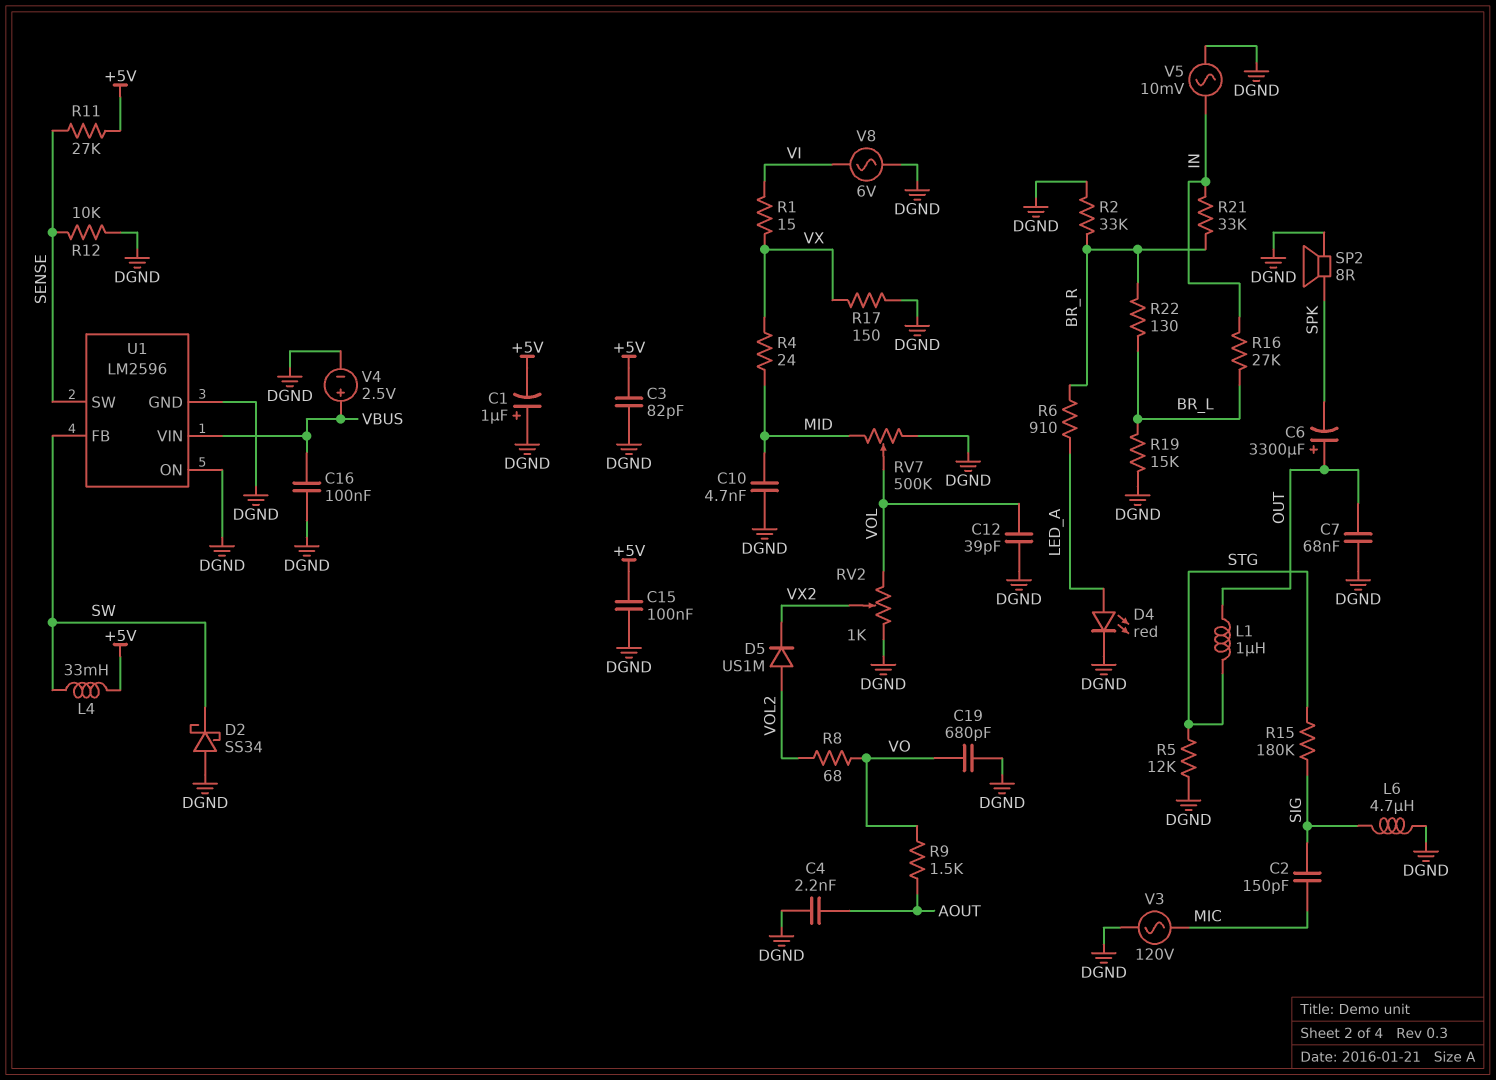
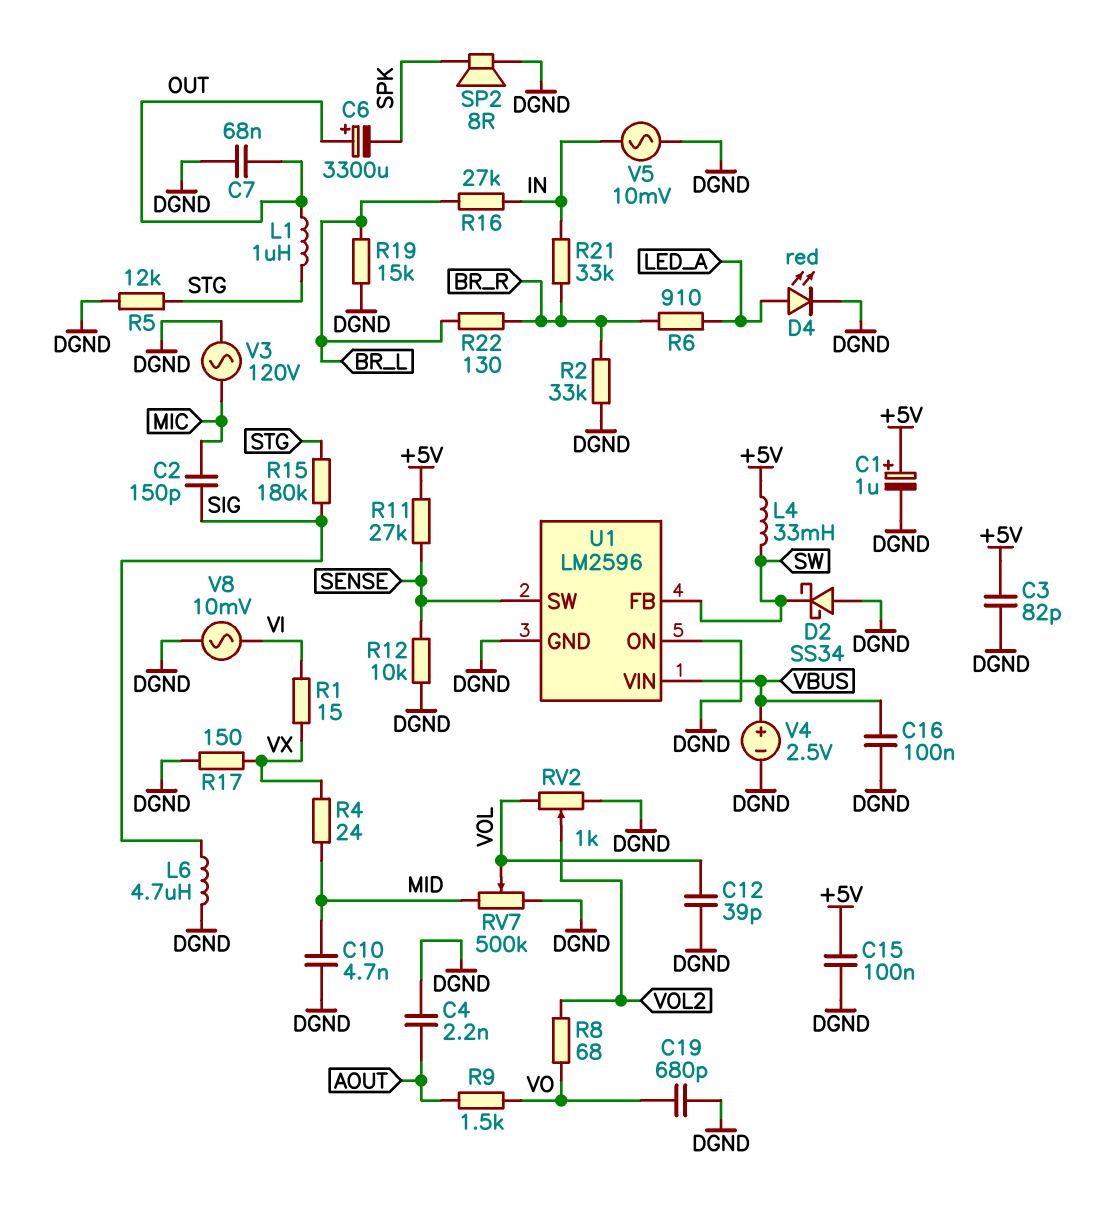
C1: 1uF (plus DGND, minus +5V) -> 1uF (plus +5V, minus DGND)
D5: diode US1M (A VOL2, K VX2) -> none
RV2: 1k (DGND, VOL, wiper VX2) -> 1k (DGND, VOL, wiper VOL2)
V8: AC 6V (DGND, VI) -> AC 10mV (DGND, VI)

